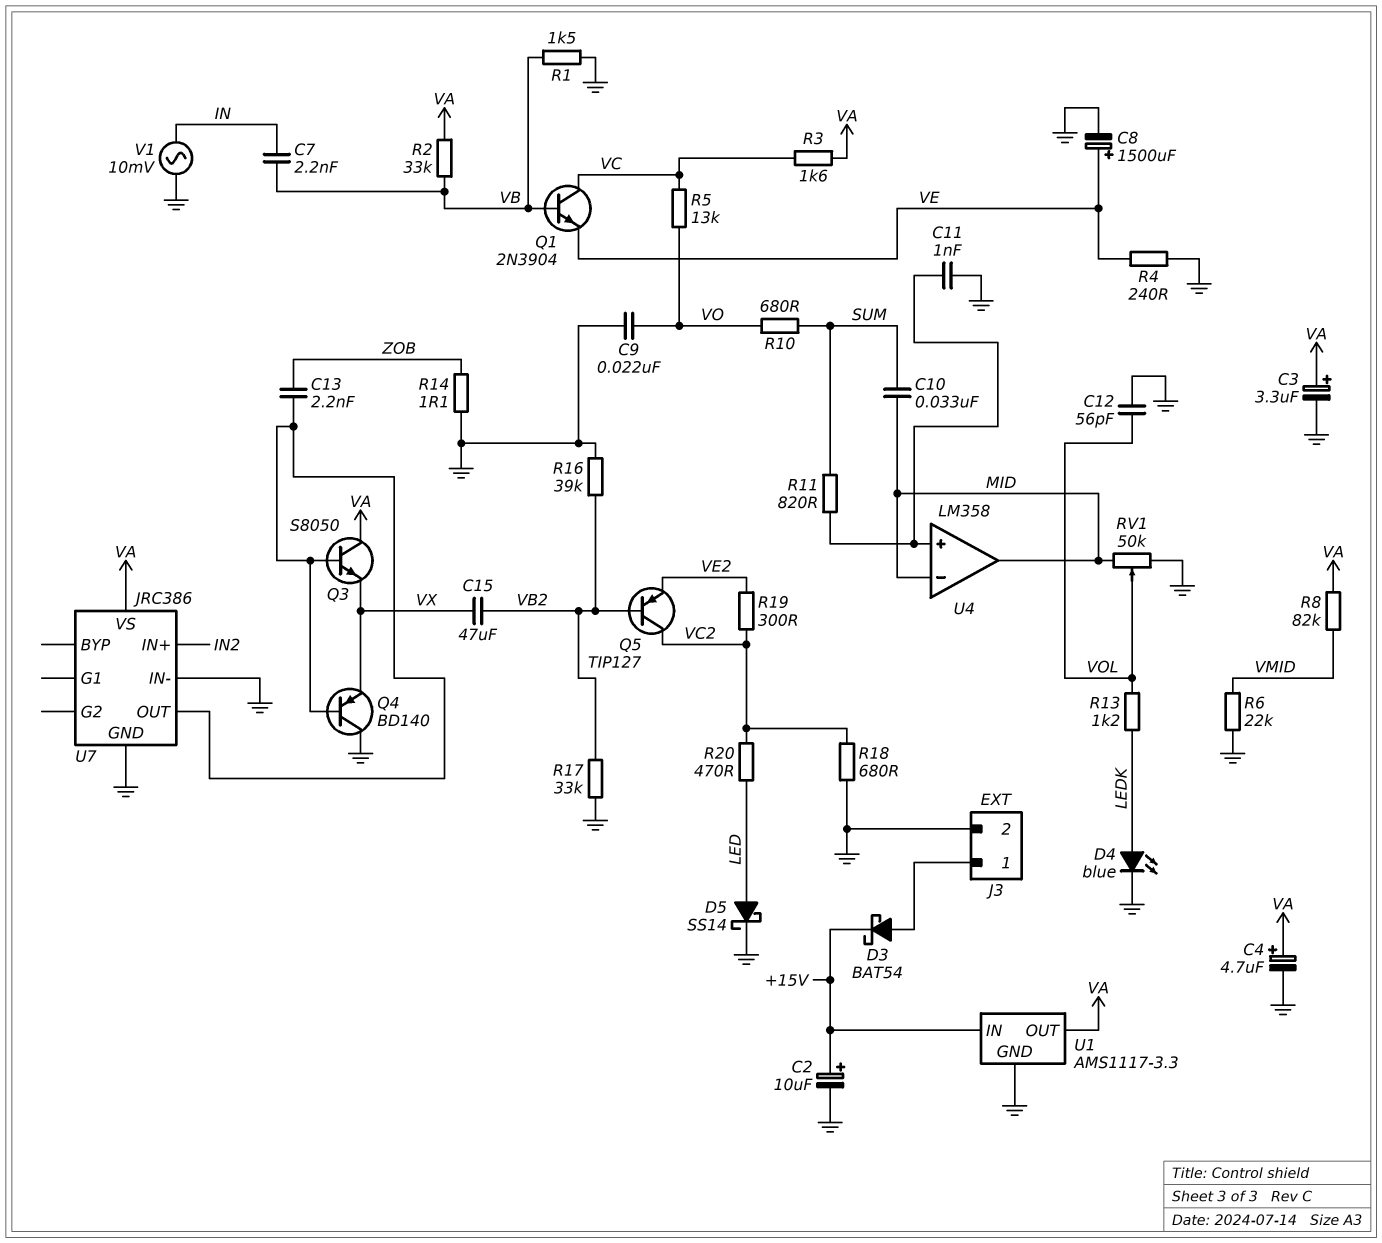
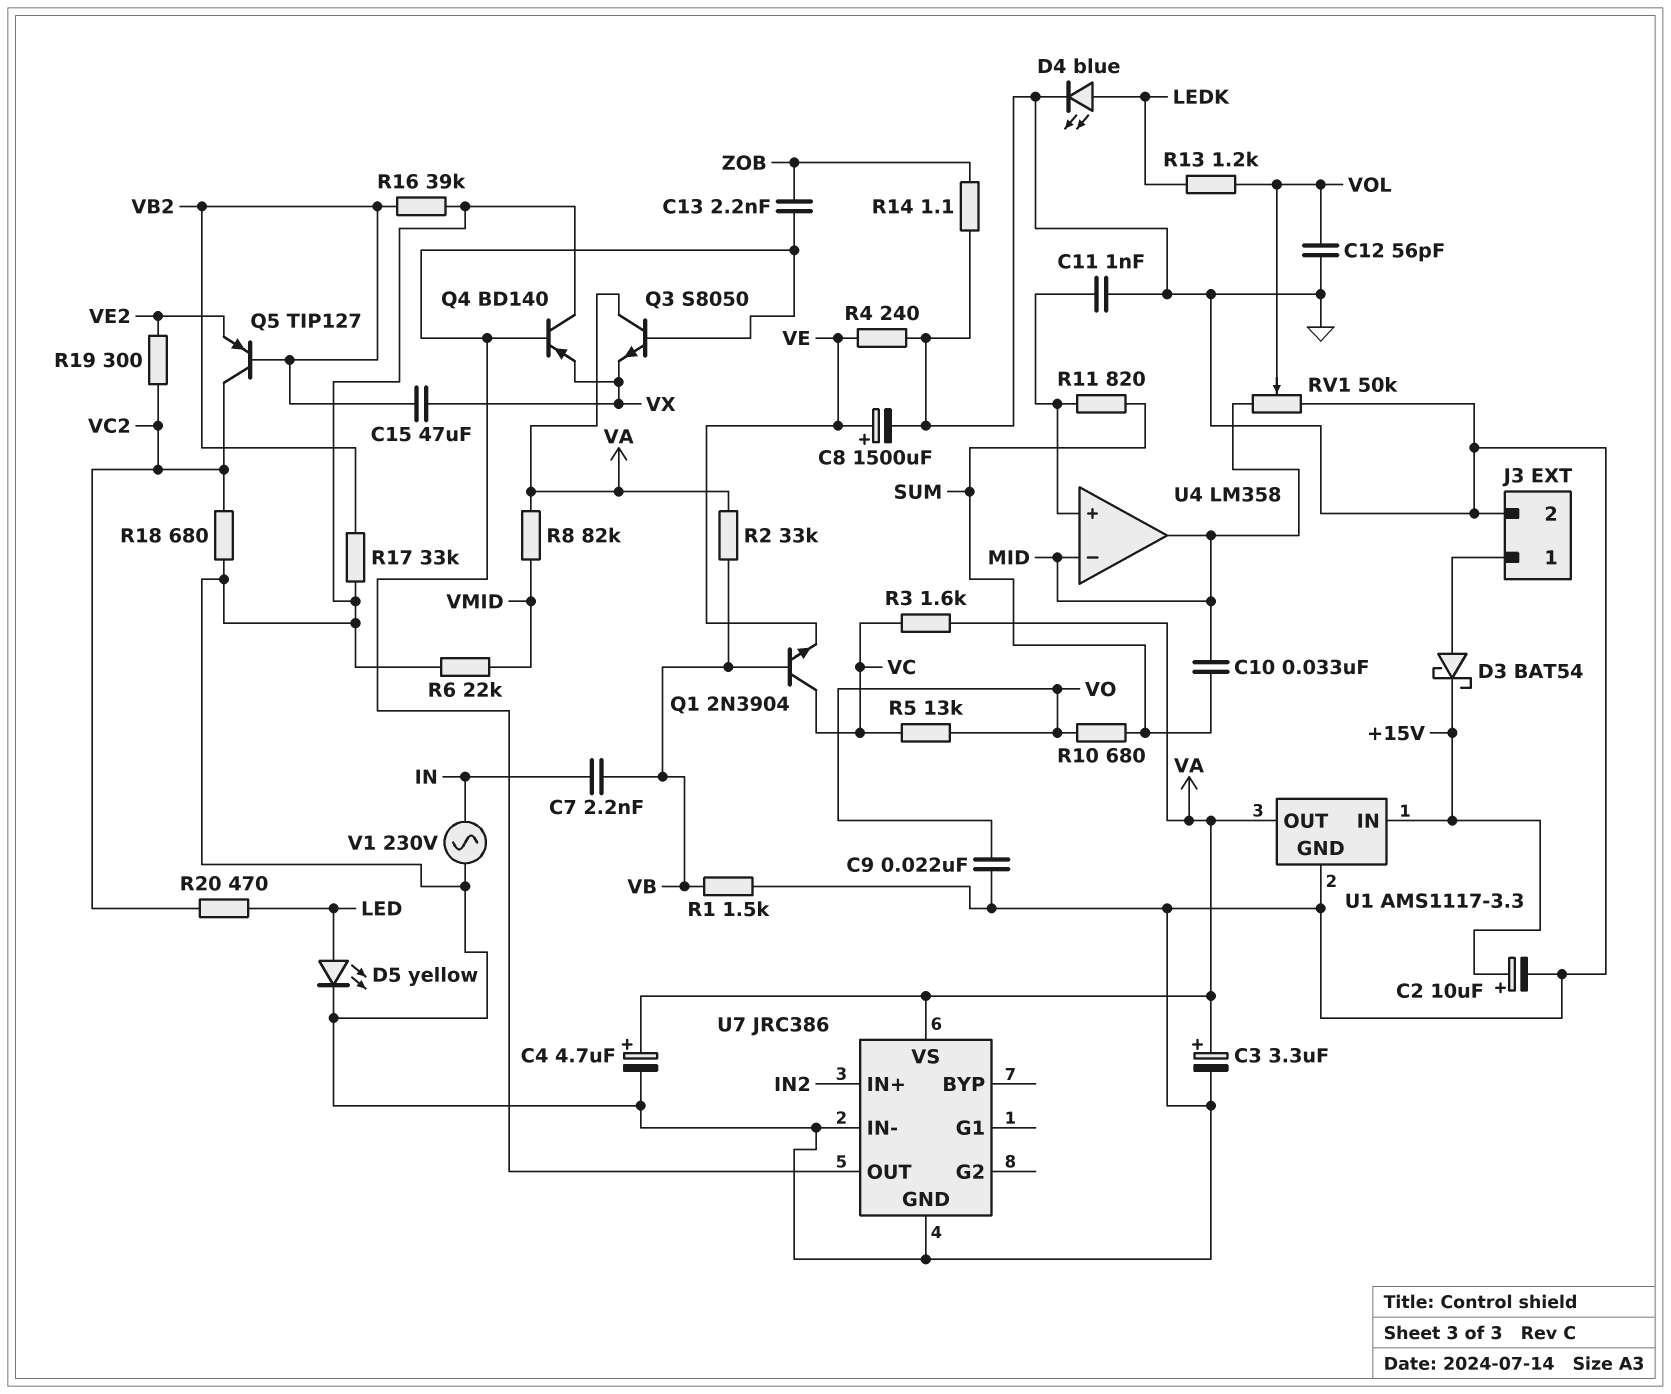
D5: schottky SS14 (A LED, K GND) -> LED yellow (A LED, K GND)
V1: AC 10mV (GND, IN) -> AC 230V (GND, IN)

